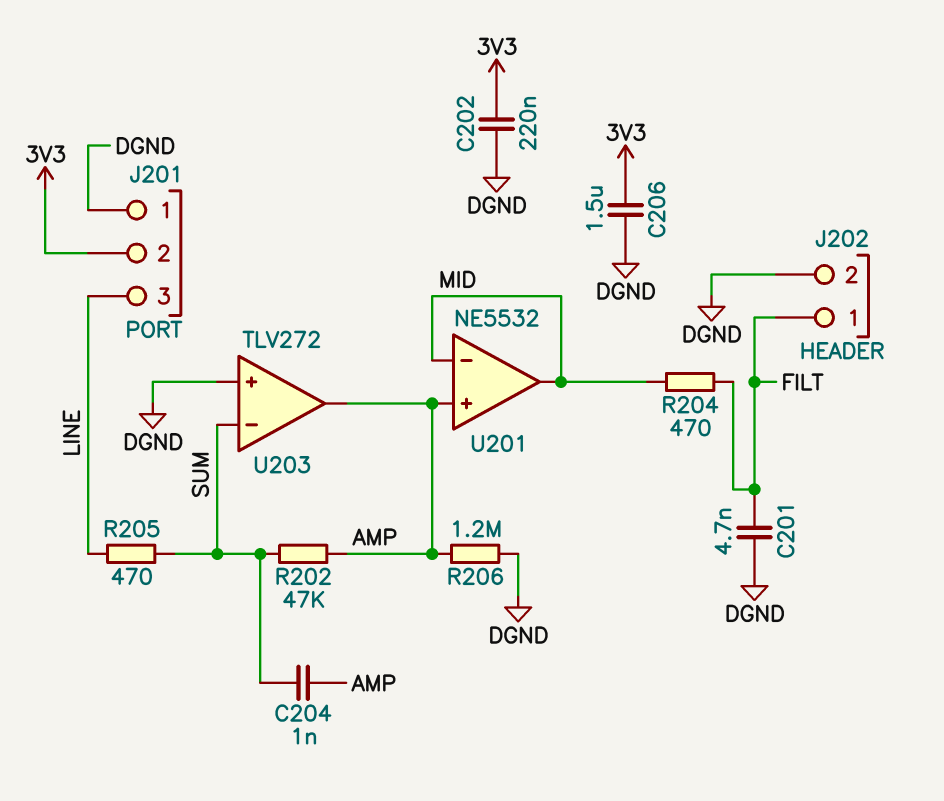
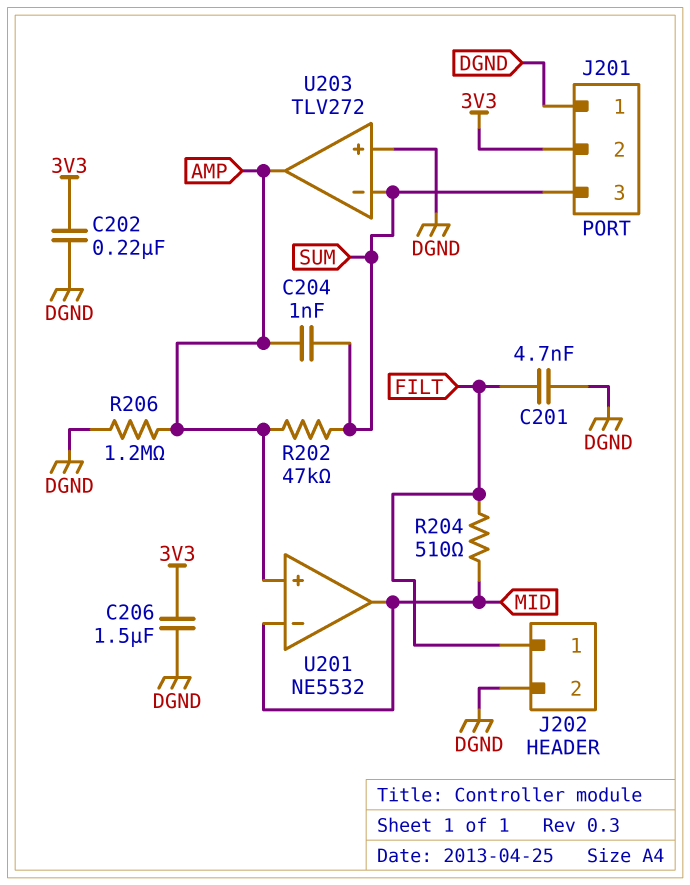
J201 pin 3: LINE -> SUM
R204: 470 (FILT, MID) -> 510 (FILT, MID)
R205: 470 (LINE, SUM) -> none

